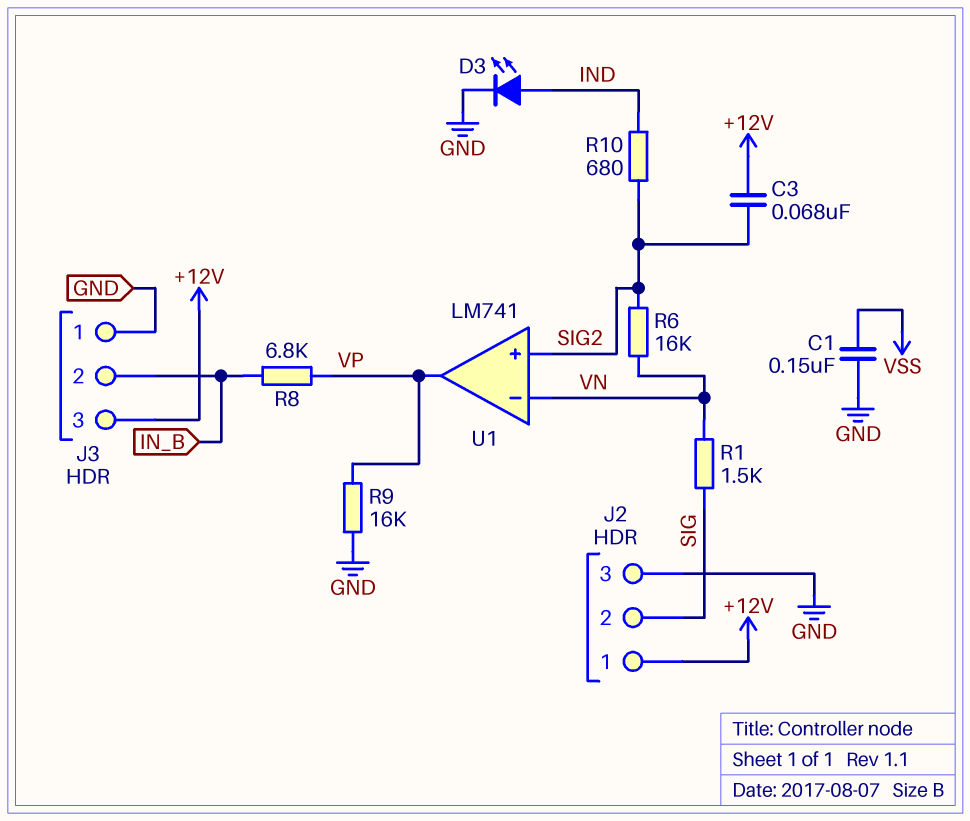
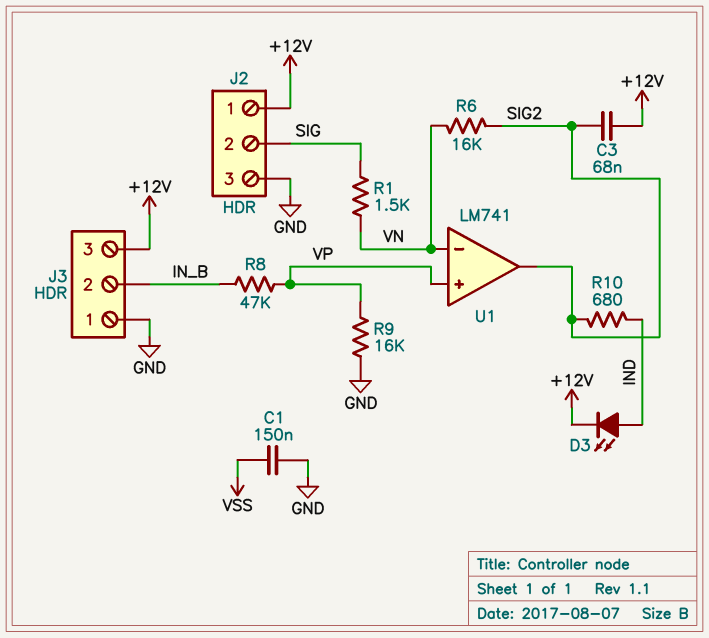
D3: LED (A IND, K GND) -> LED (A IND, K +12V)
R8: 6.8k (IN_B, VP) -> 47k (IN_B, VP)
U1 pin in+: SIG2 -> VP
U1 pin out: VP -> SIG2

